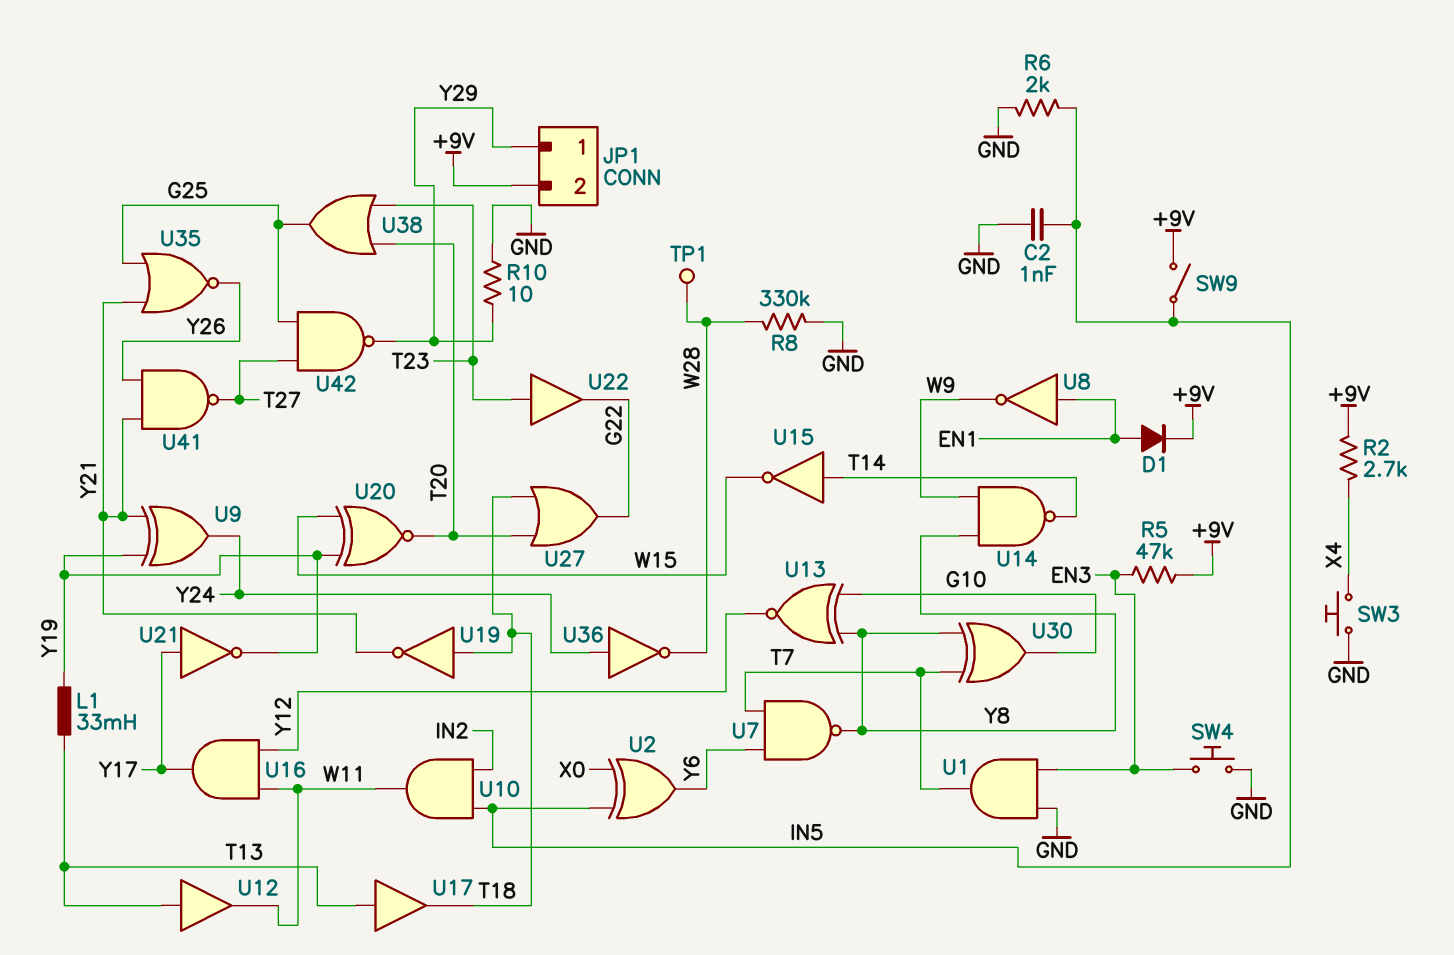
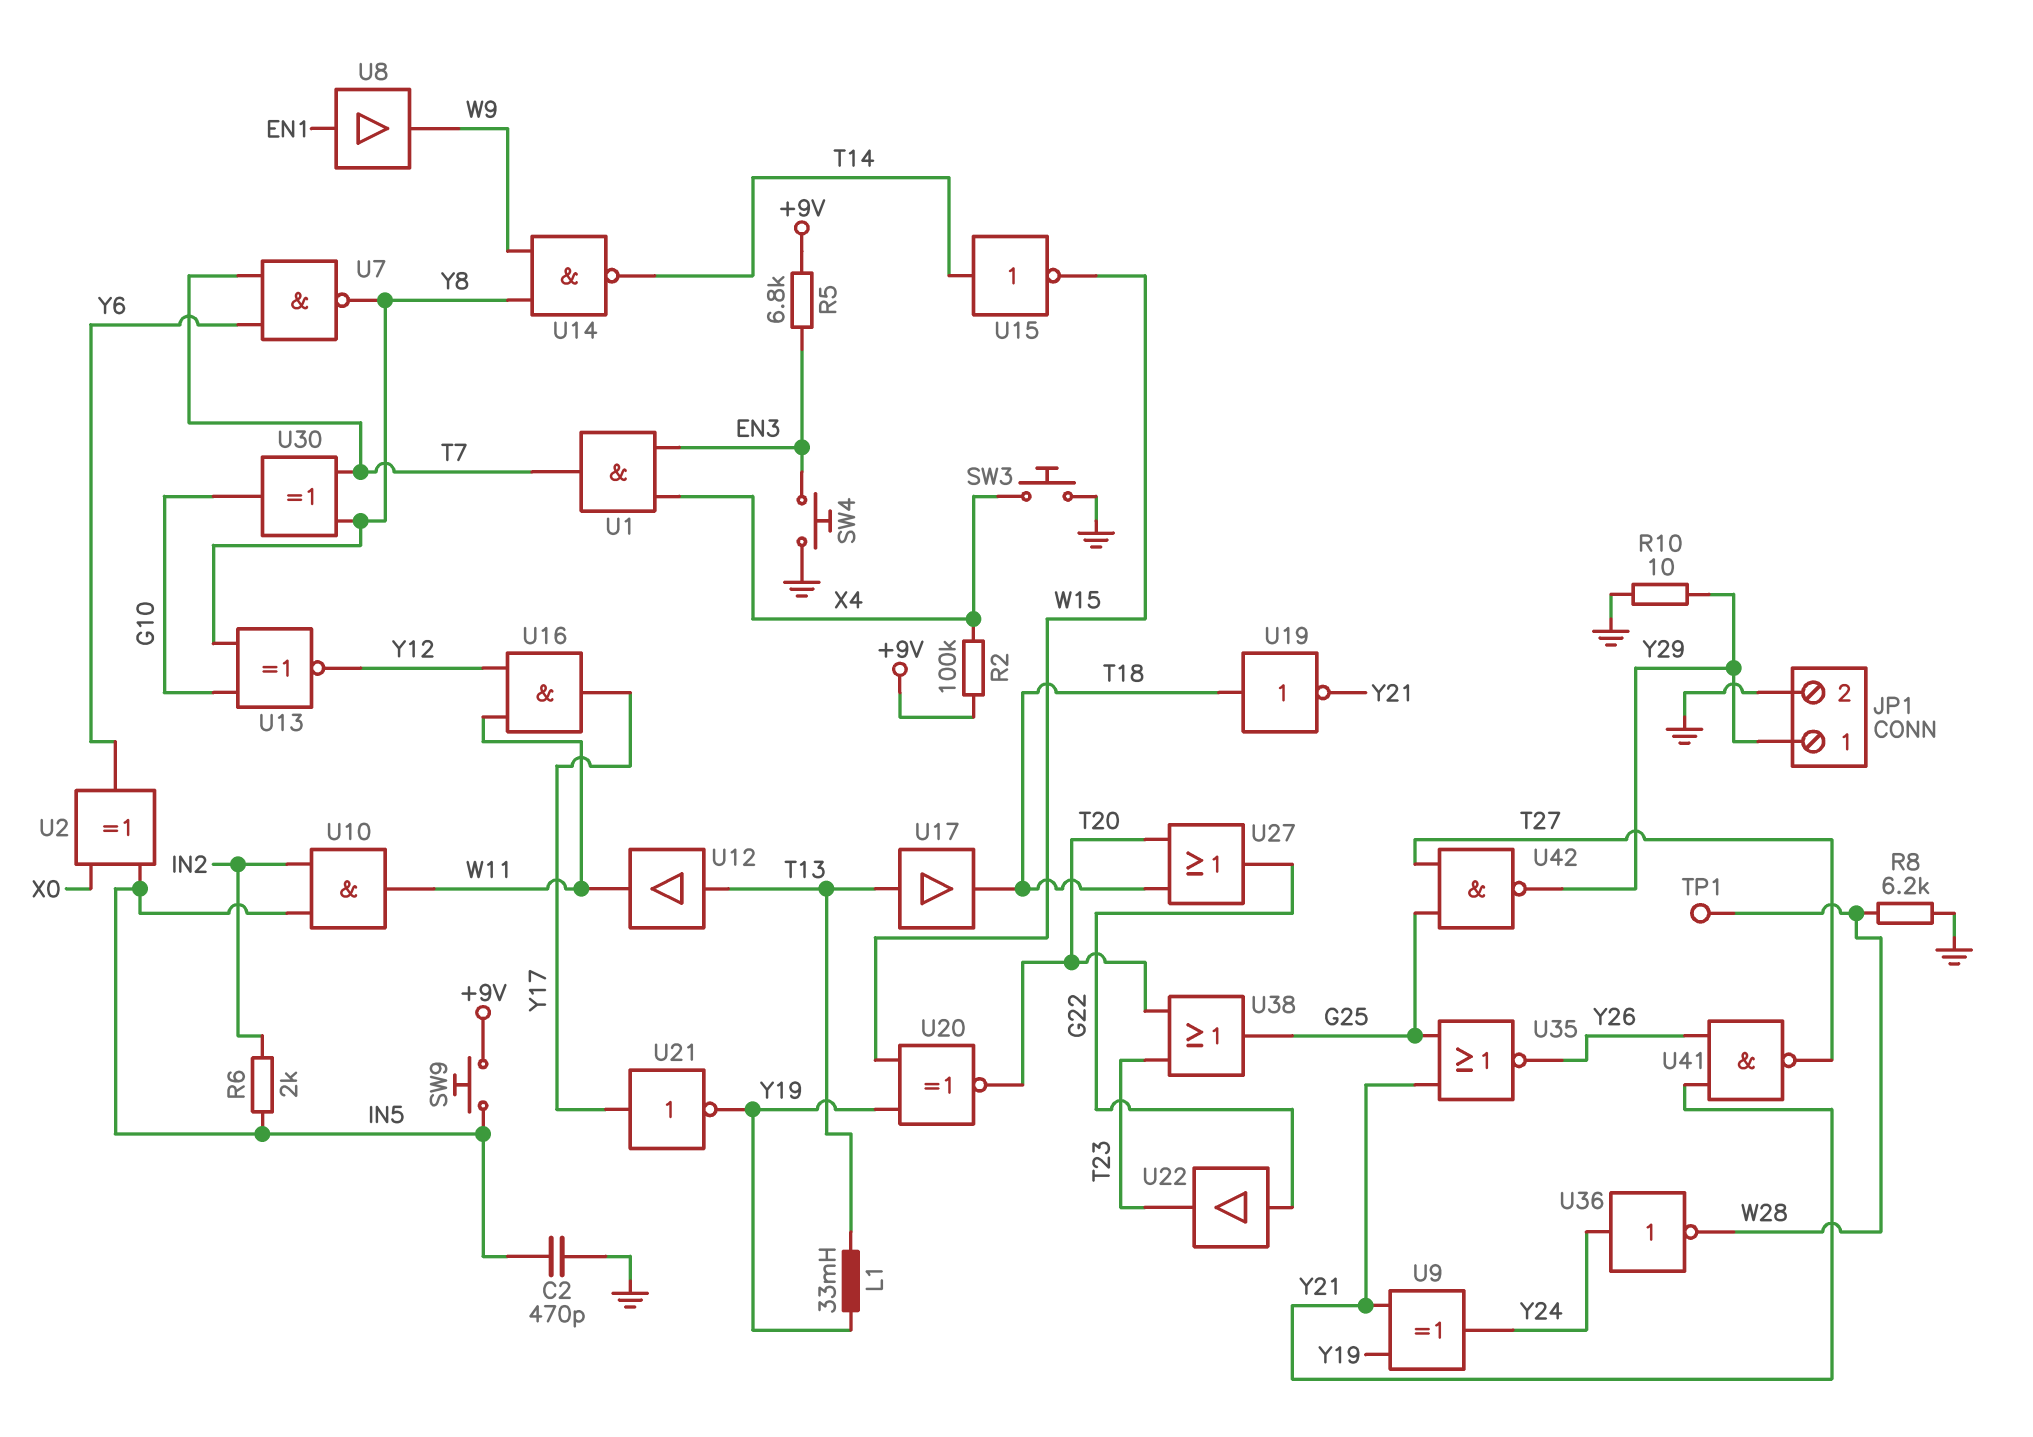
C2: 1nF (GND, IN5) -> 470pF (GND, IN5)
D1: diode (A EN1, K +9V) -> none
JP1 pin 2: +9V -> GND
R2: 2.7k (+9V, X4) -> 100k (+9V, X4)
R5: 47k (+9V, EN3) -> 6.8k (+9V, EN3)
R6: 2k (GND, IN5) -> 2k (IN2, IN5)
R8: 330k (GND, W28) -> 6.2k (GND, W28)
SW9: switch (+9V, IN5) -> button (+9V, IN5)
U1: AND (in EN3, in GND, out T7) -> AND (in EN3, in X4, out T7)
U8: NOT (in EN1, out W9) -> buffer (in EN1, out W9)
U22: buffer (in T23, out G22) -> buffer (in G22, out T23)

